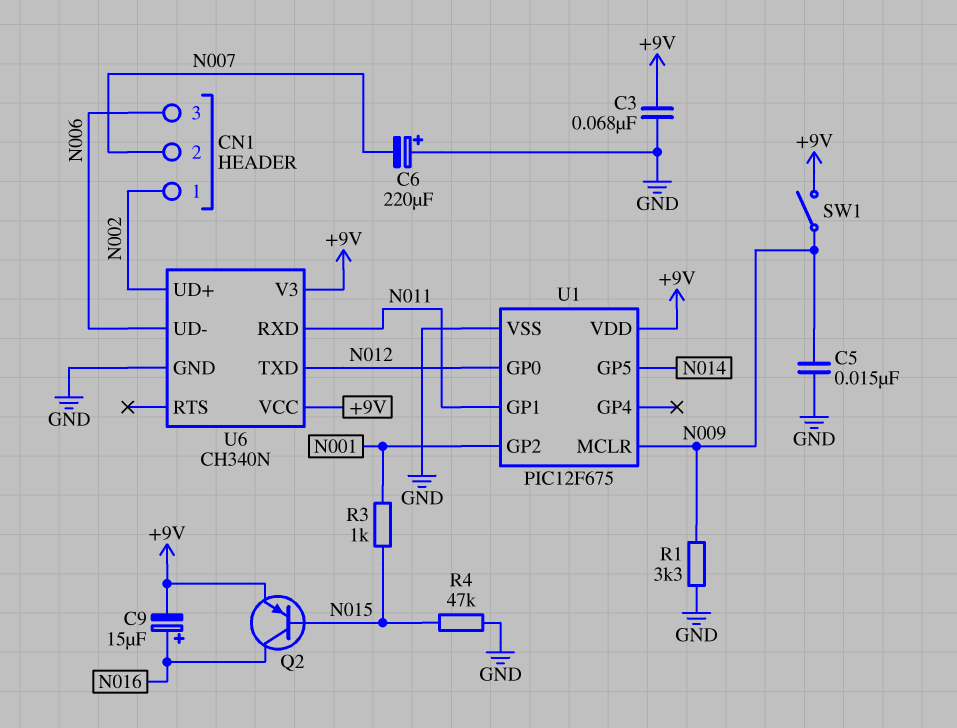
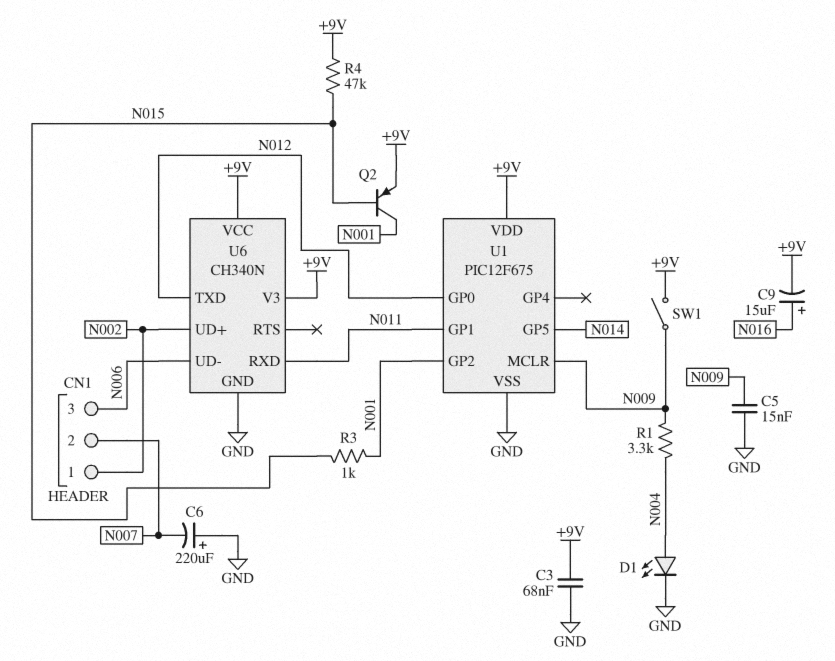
D1: none -> LED (A N004, K GND)
Q2: PNP (B N015, C N016, E +9V) -> PNP (B N015, C N001, E +9V)
R1: 3.3k (GND, N009) -> 3.3k (N004, N009)
R4: 47k (GND, N015) -> 47k (+9V, N015)

